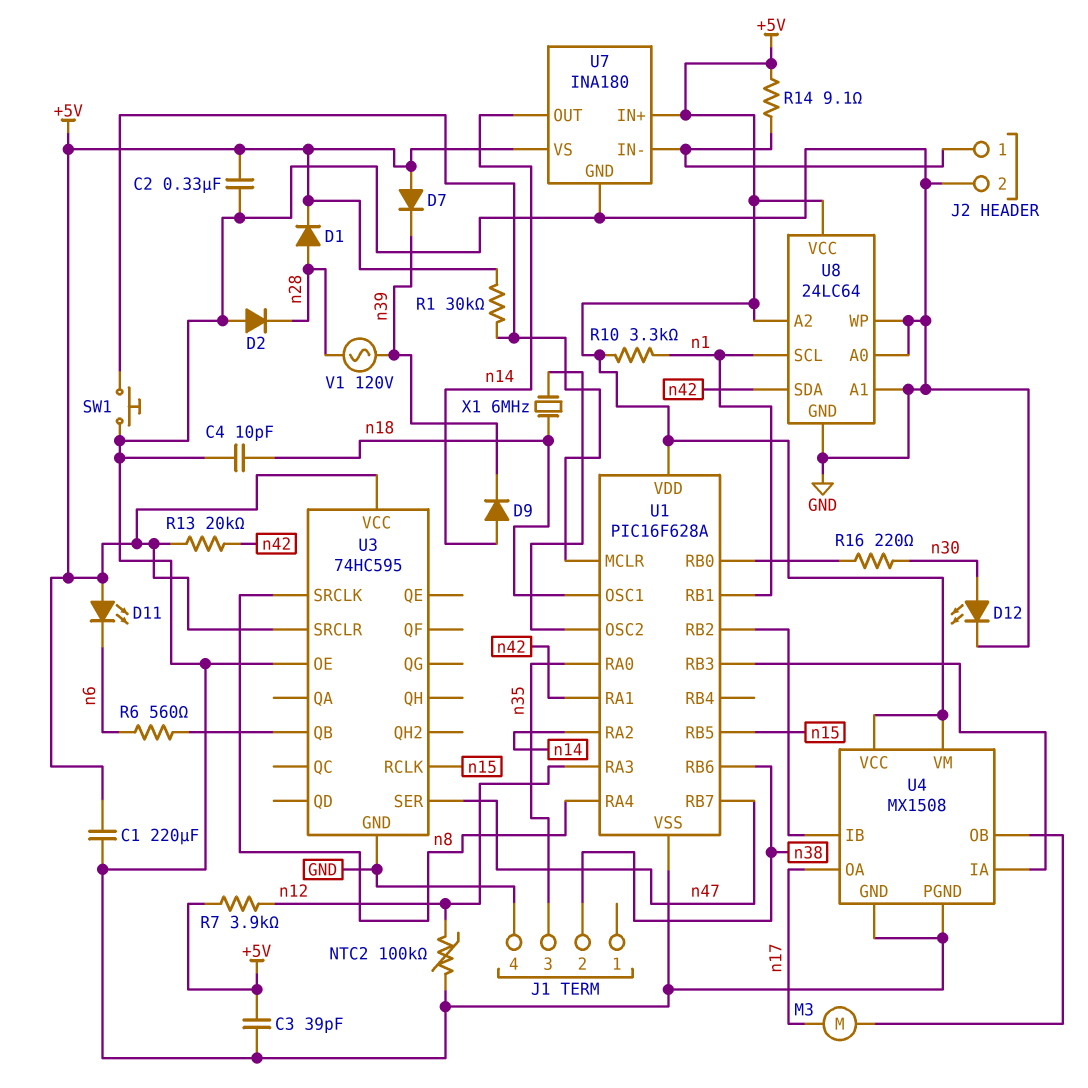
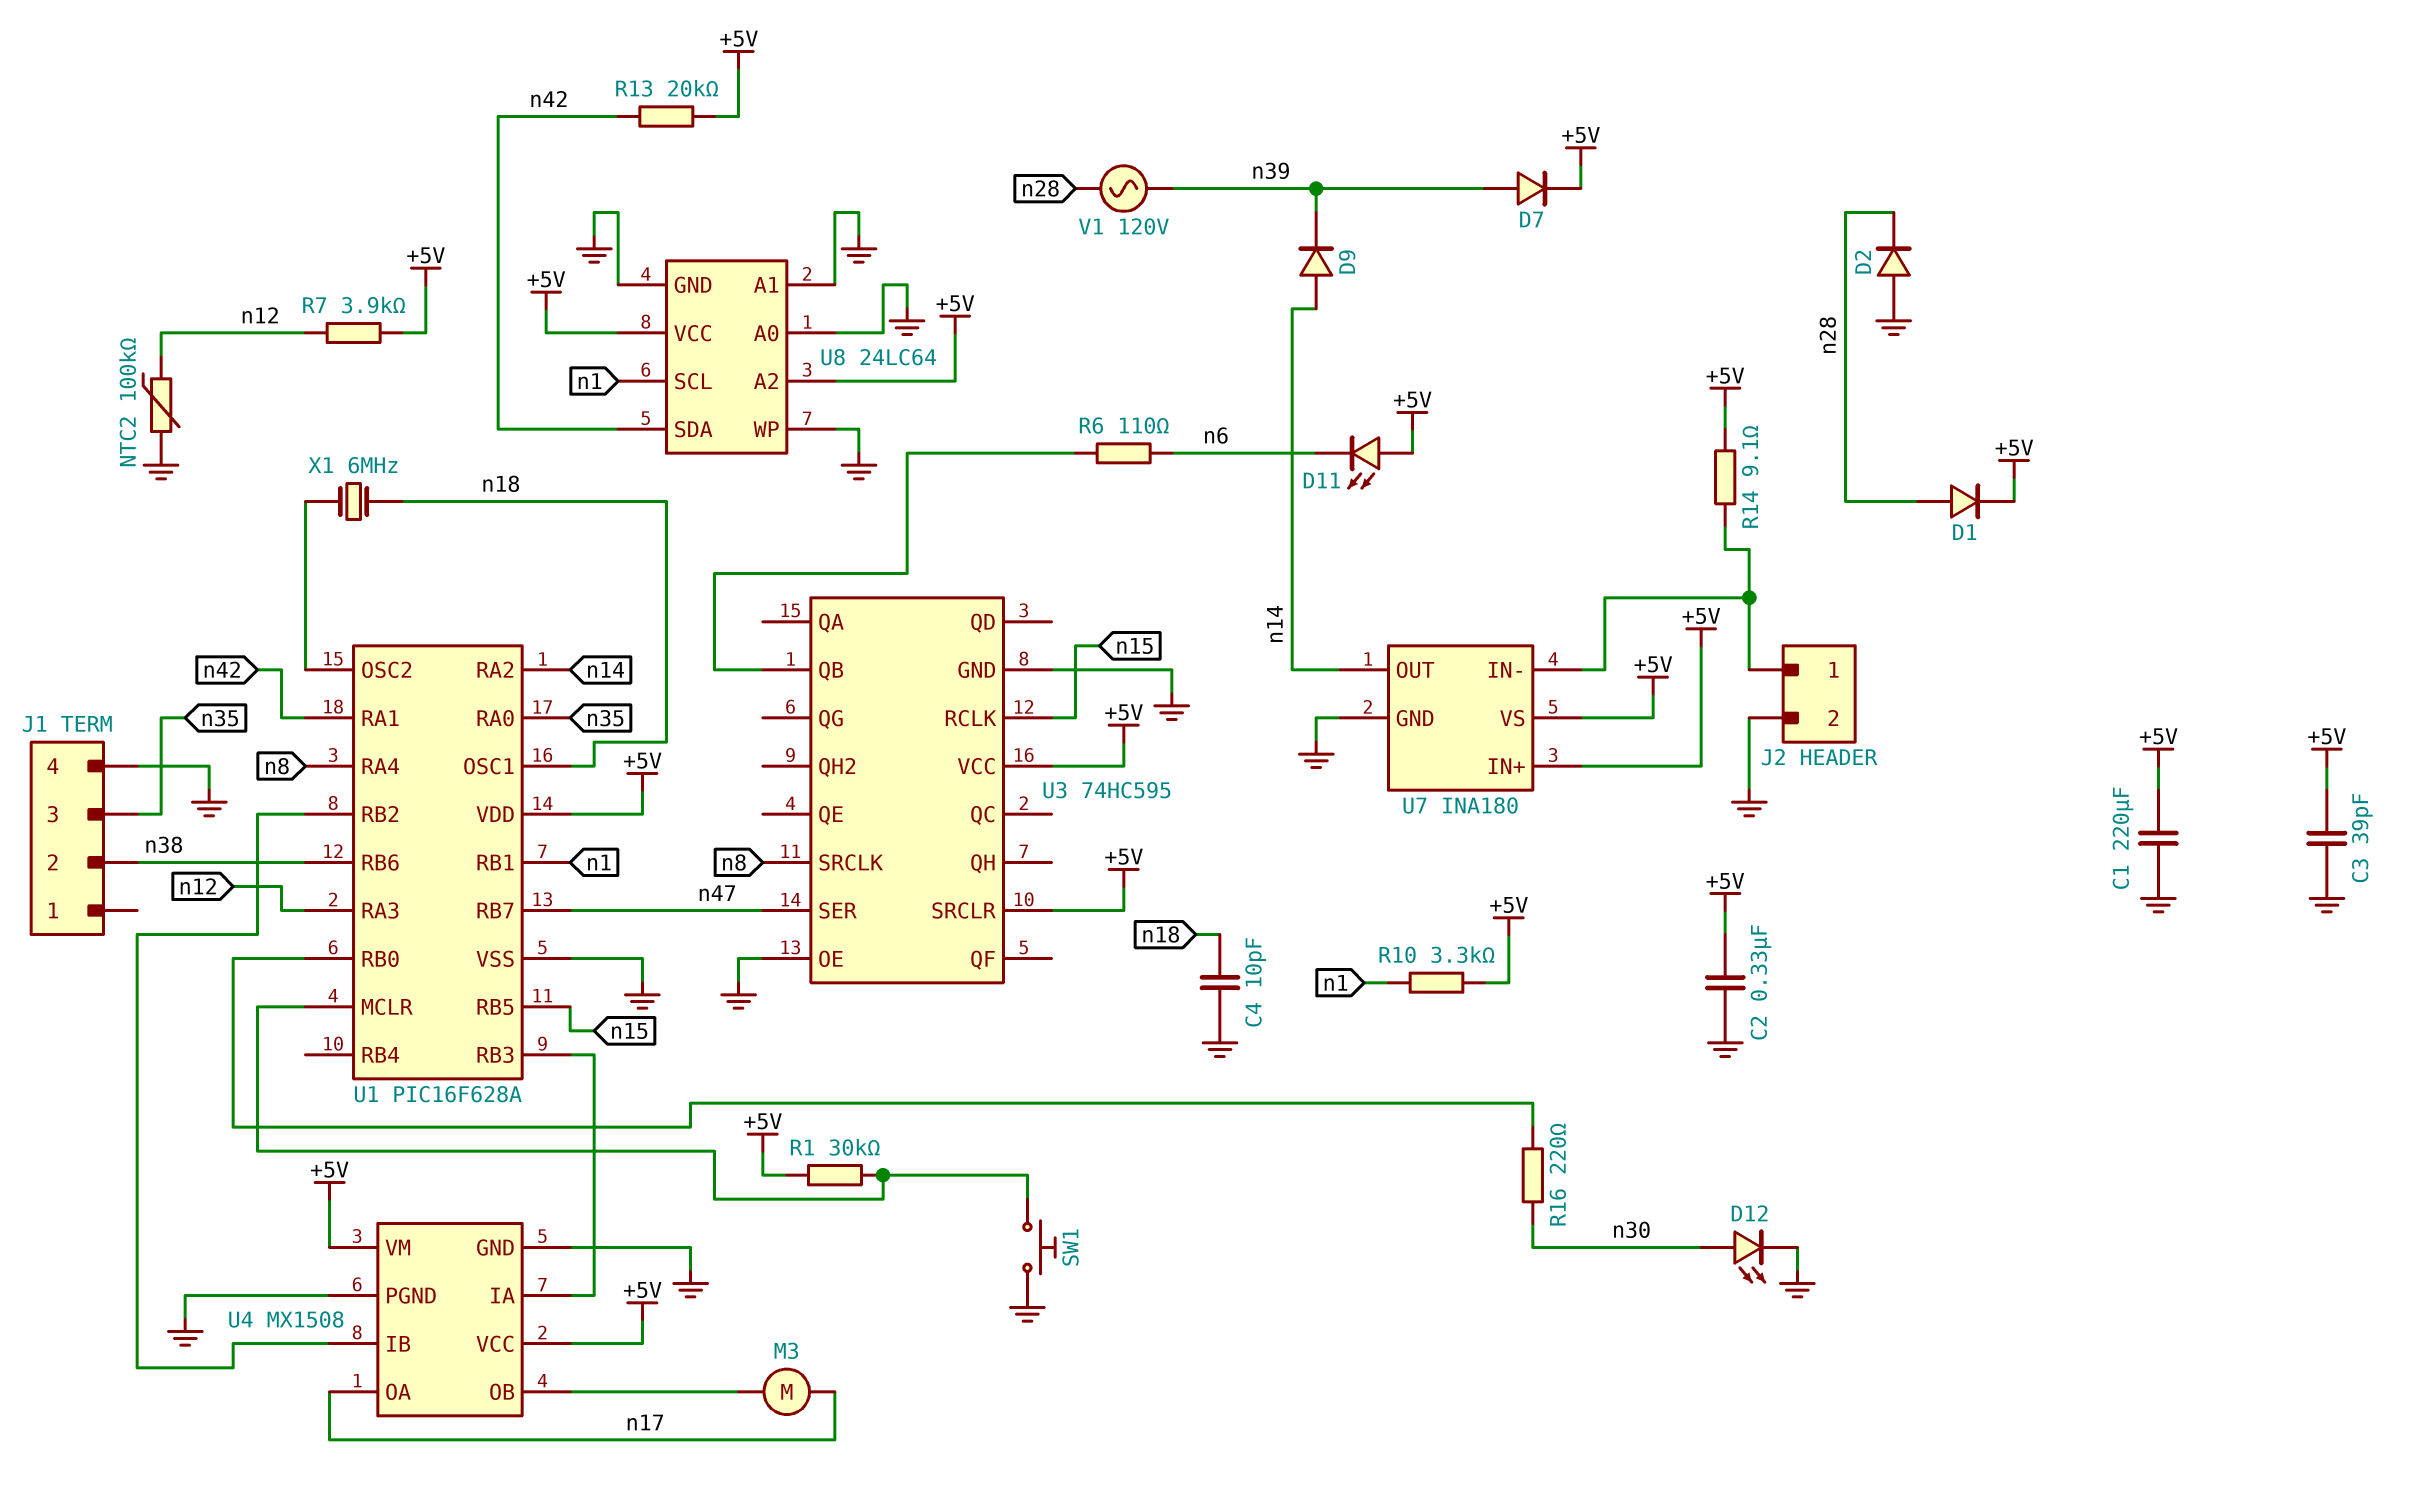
D7: diode (A +5V, K n39) -> diode (A n39, K +5V)
R6: 560 (U3/QB, n6) -> 110 (U3/QB, n6)

